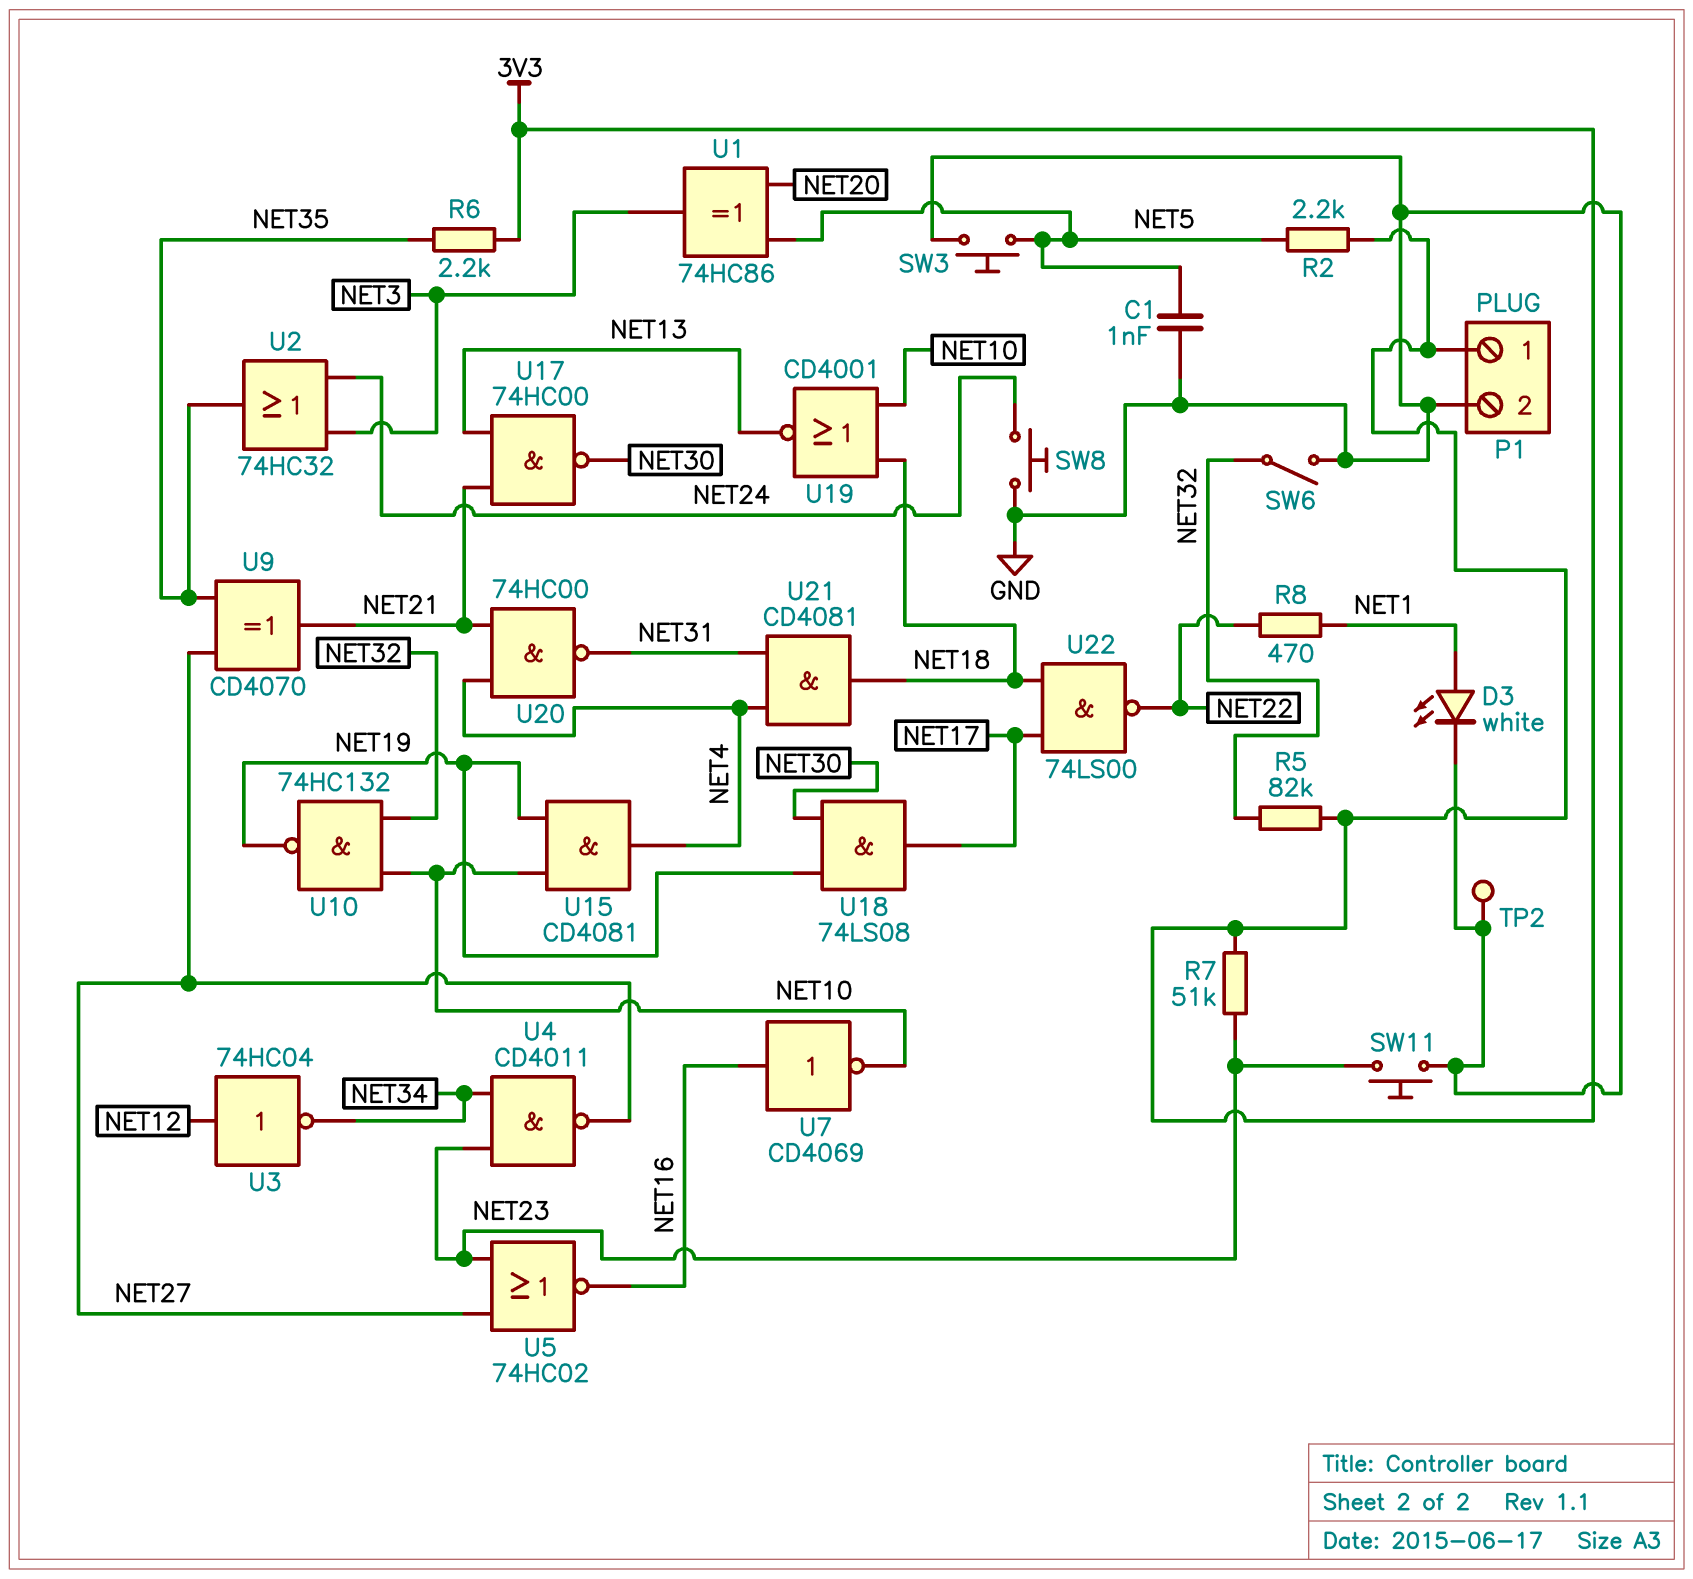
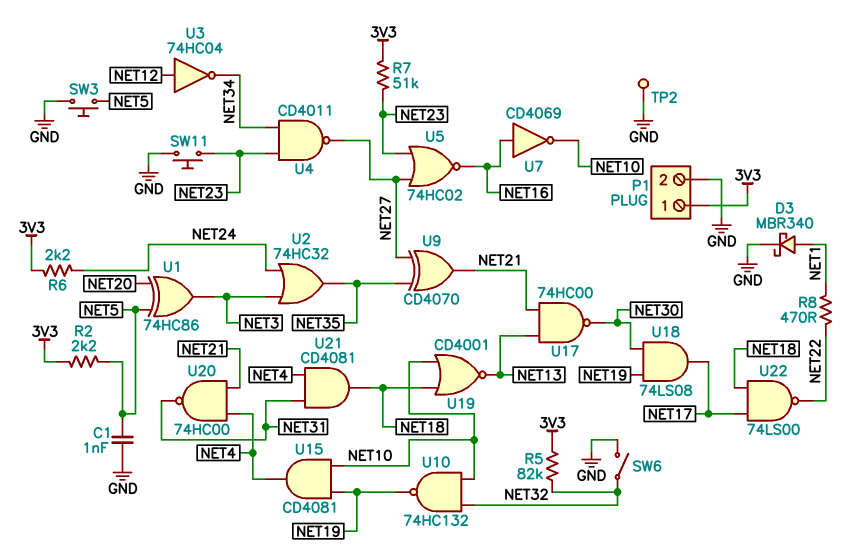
D3: LED white (A NET1, K GND) -> schottky MBR340 (A NET1, K GND)
R6: 2.2k (3V3, NET35) -> 2.2k (3V3, NET24)
SW8: button (GND, NET24) -> none

